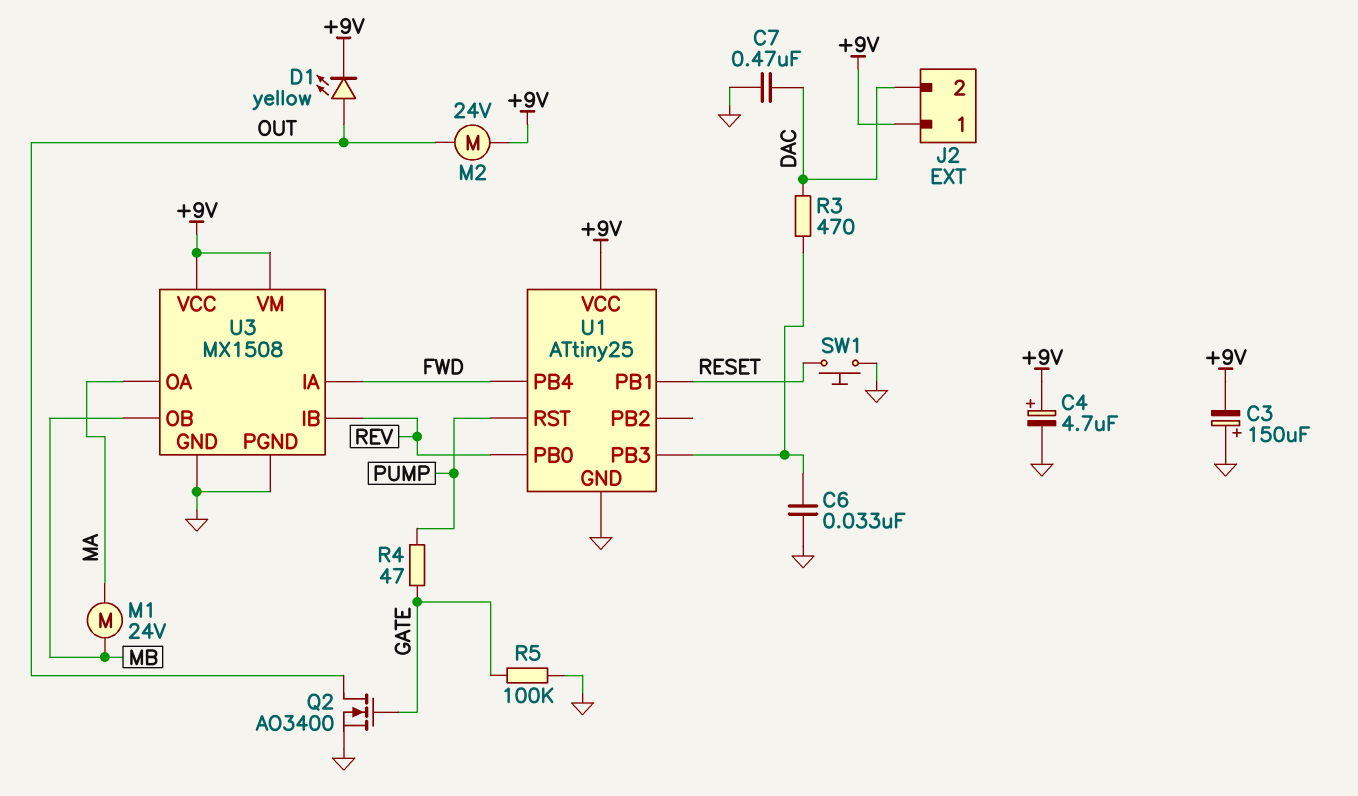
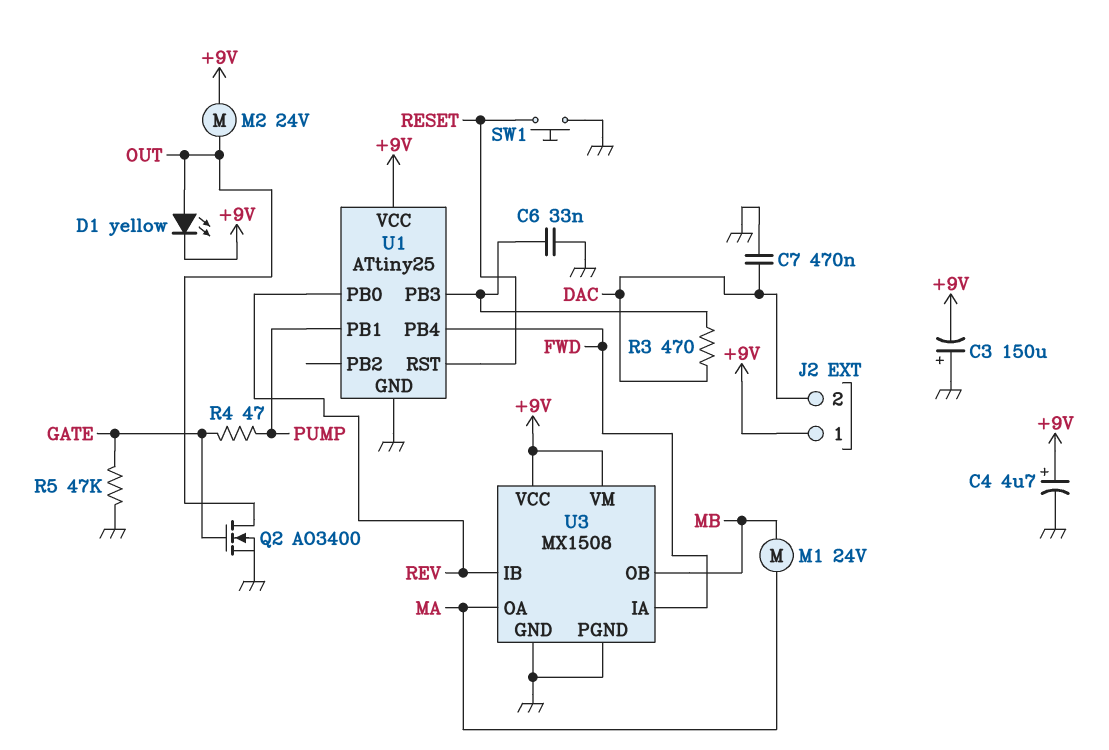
R5: 100k (GATE, GND) -> 47k (GATE, GND)
U1 pin PB1: RESET -> PUMP
U1 pin RST: PUMP -> RESET

